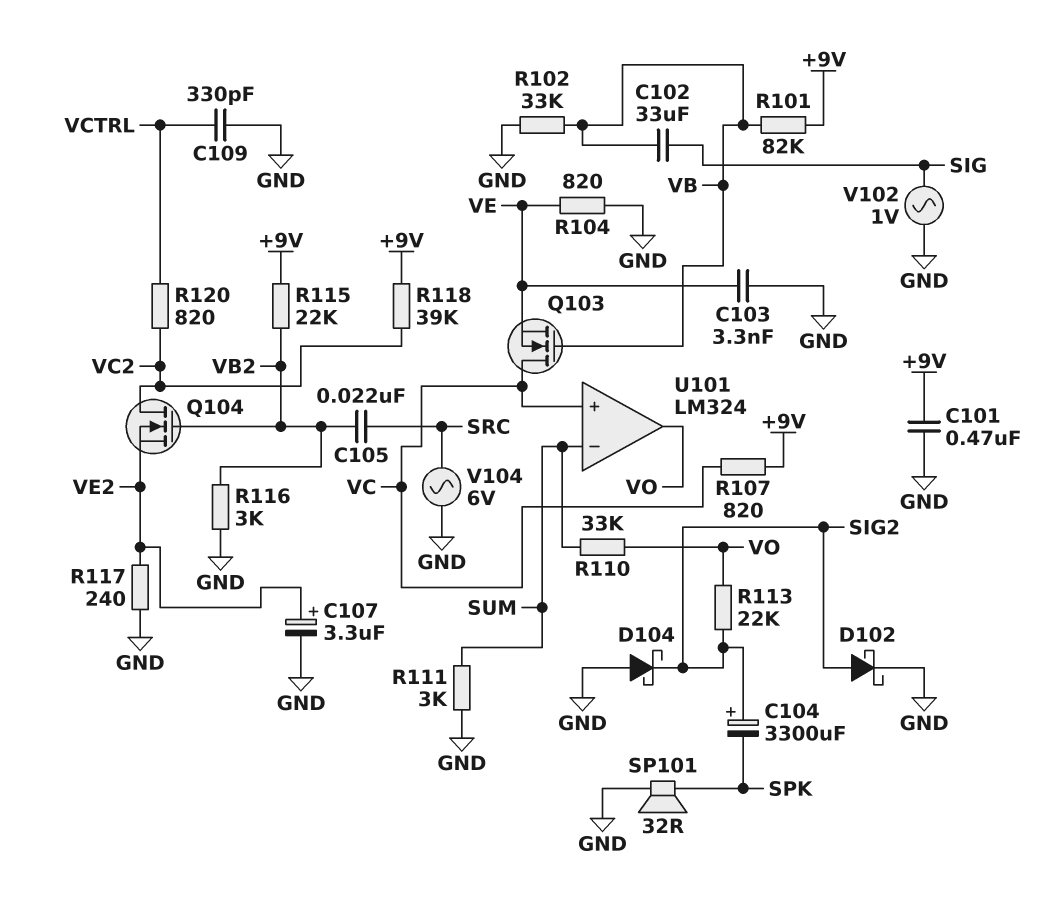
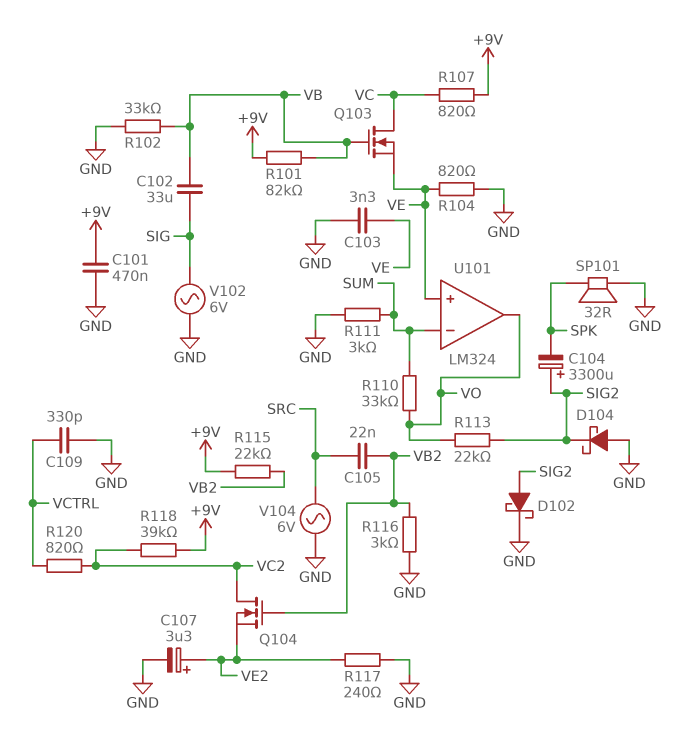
U101 pin in+: VC -> VE
V102: AC 1V (GND, SIG) -> AC 6V (GND, SIG)

